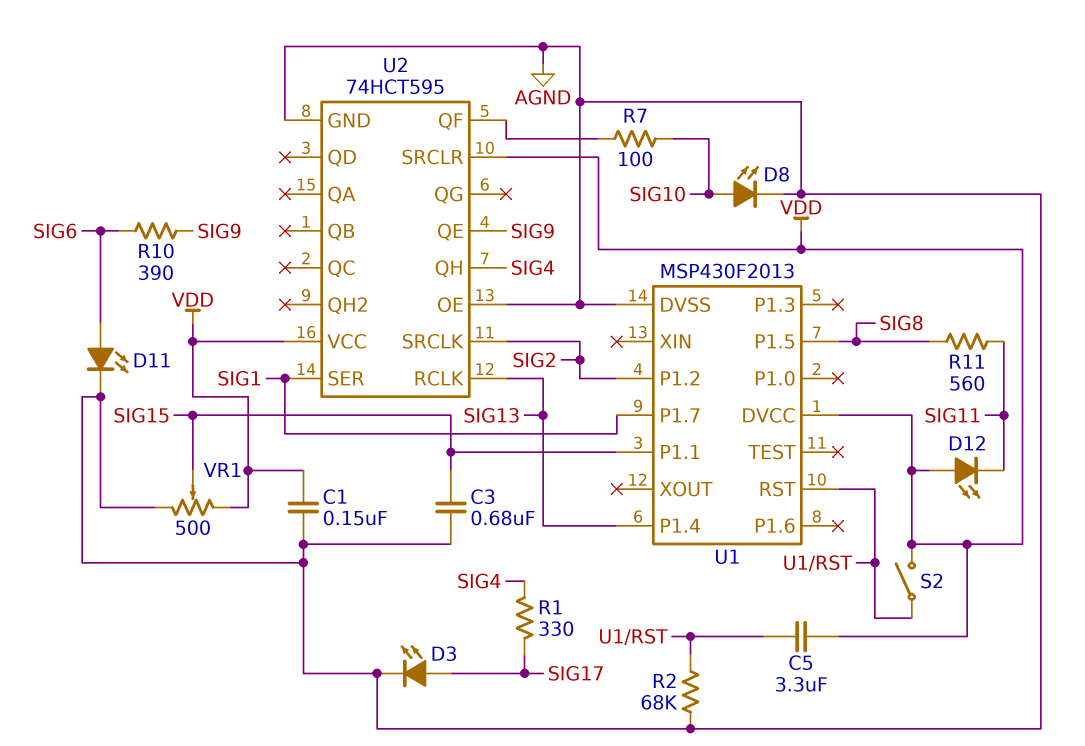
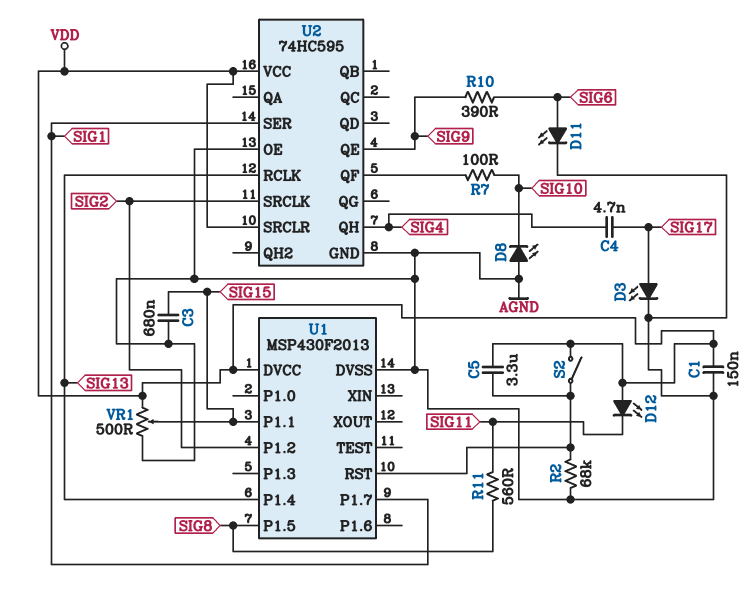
C4: none -> 4.7nF (SIG4, SIG17)
D8: LED (A SIG10, K AGND) -> LED (A AGND, K SIG10)
R1: 330 (SIG4, SIG17) -> none
U2: 74HCT595 -> 74HC595

